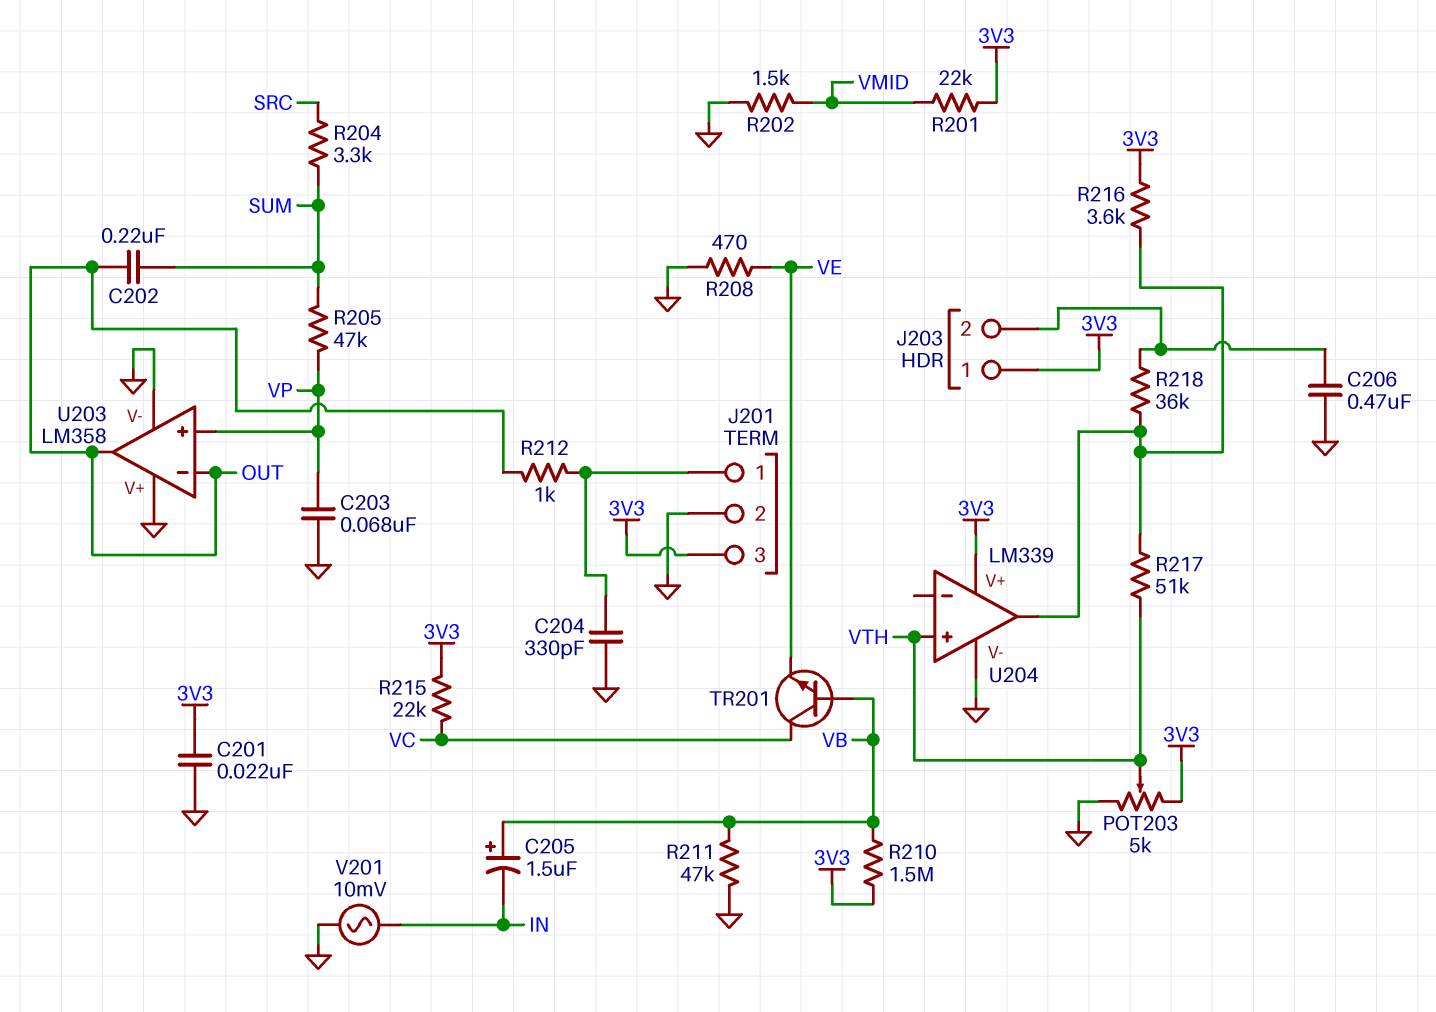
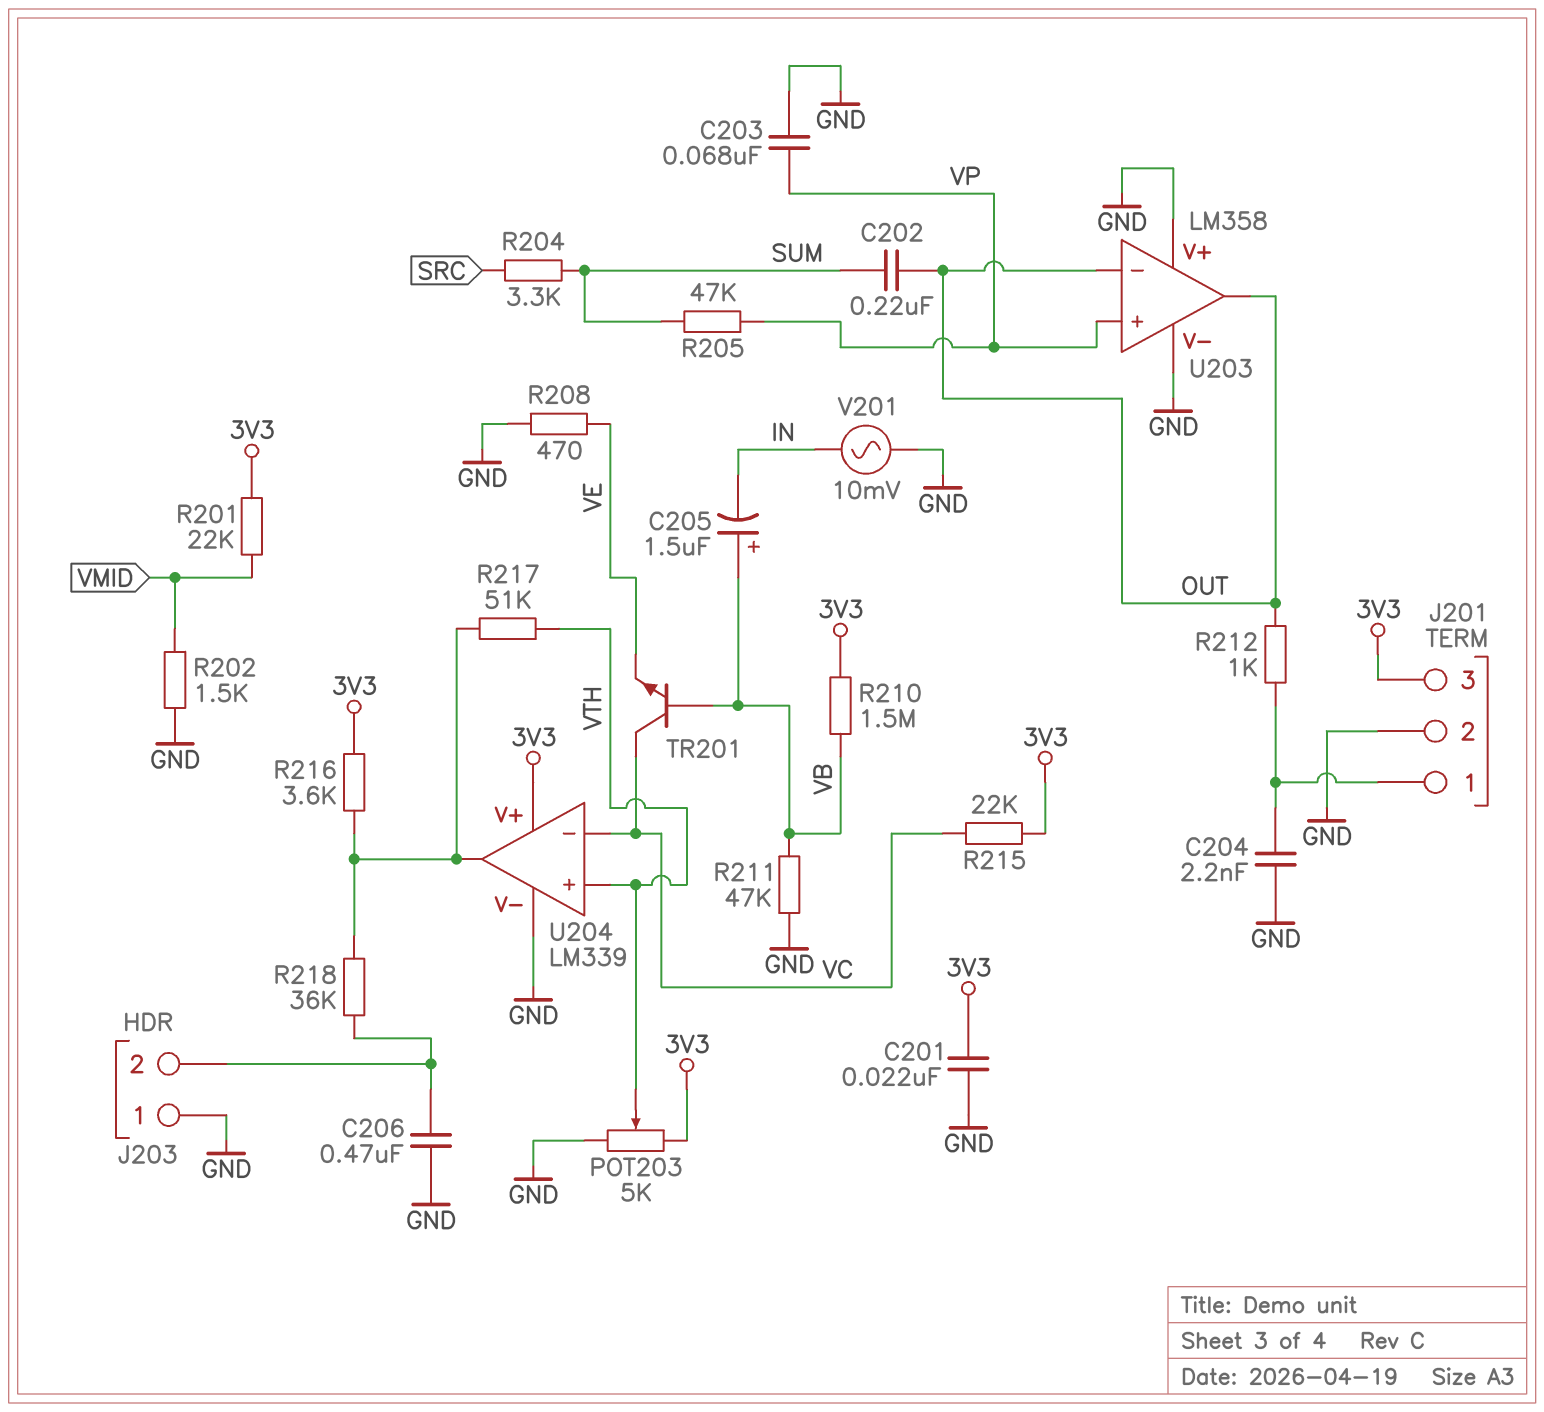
C204: 330pF (GND, J201/1) -> 2.2nF (GND, J201/1)
J203 pin 1: 3V3 -> GND
U204 pin in-: none -> VC

